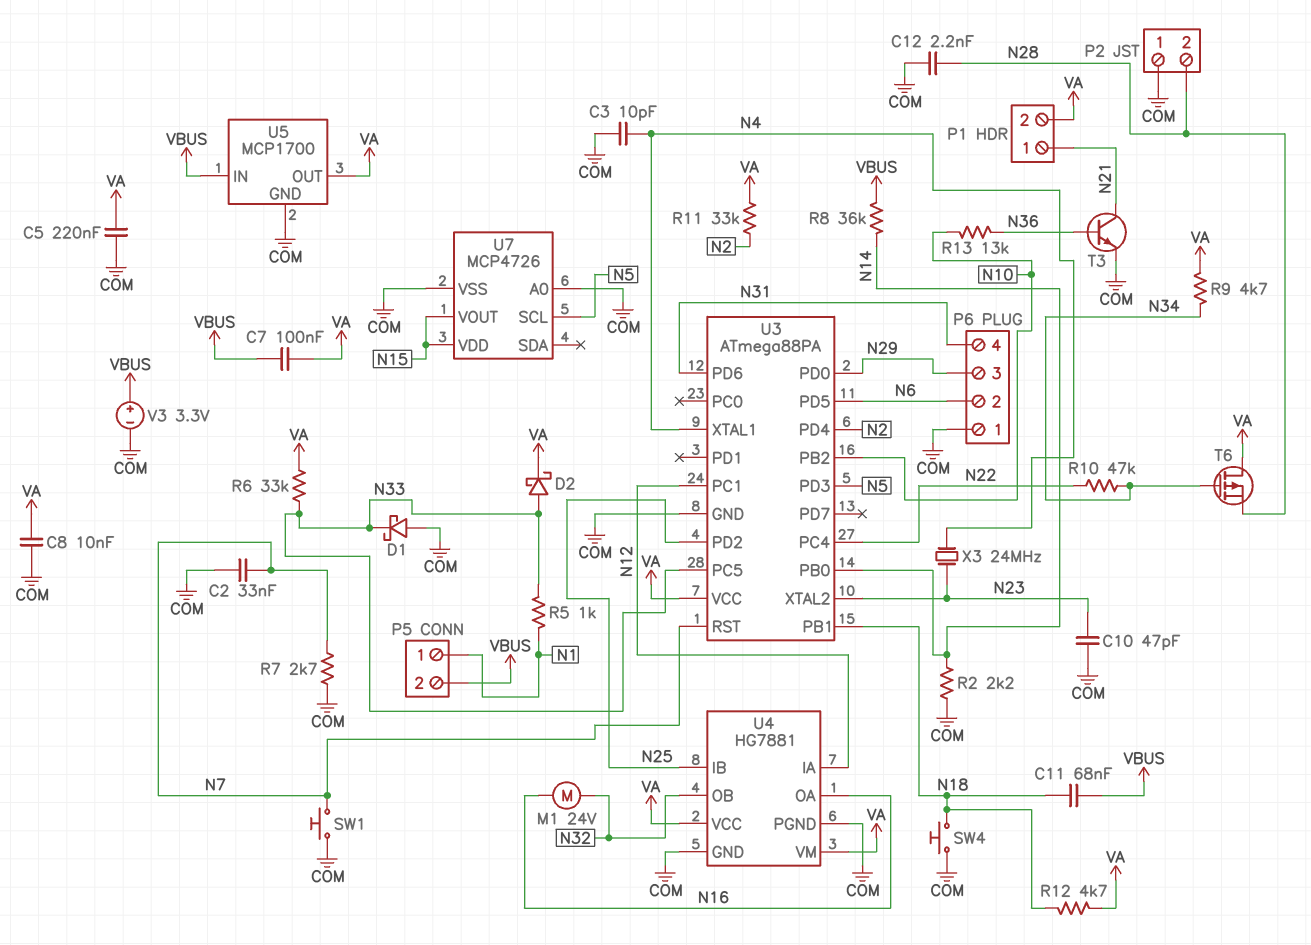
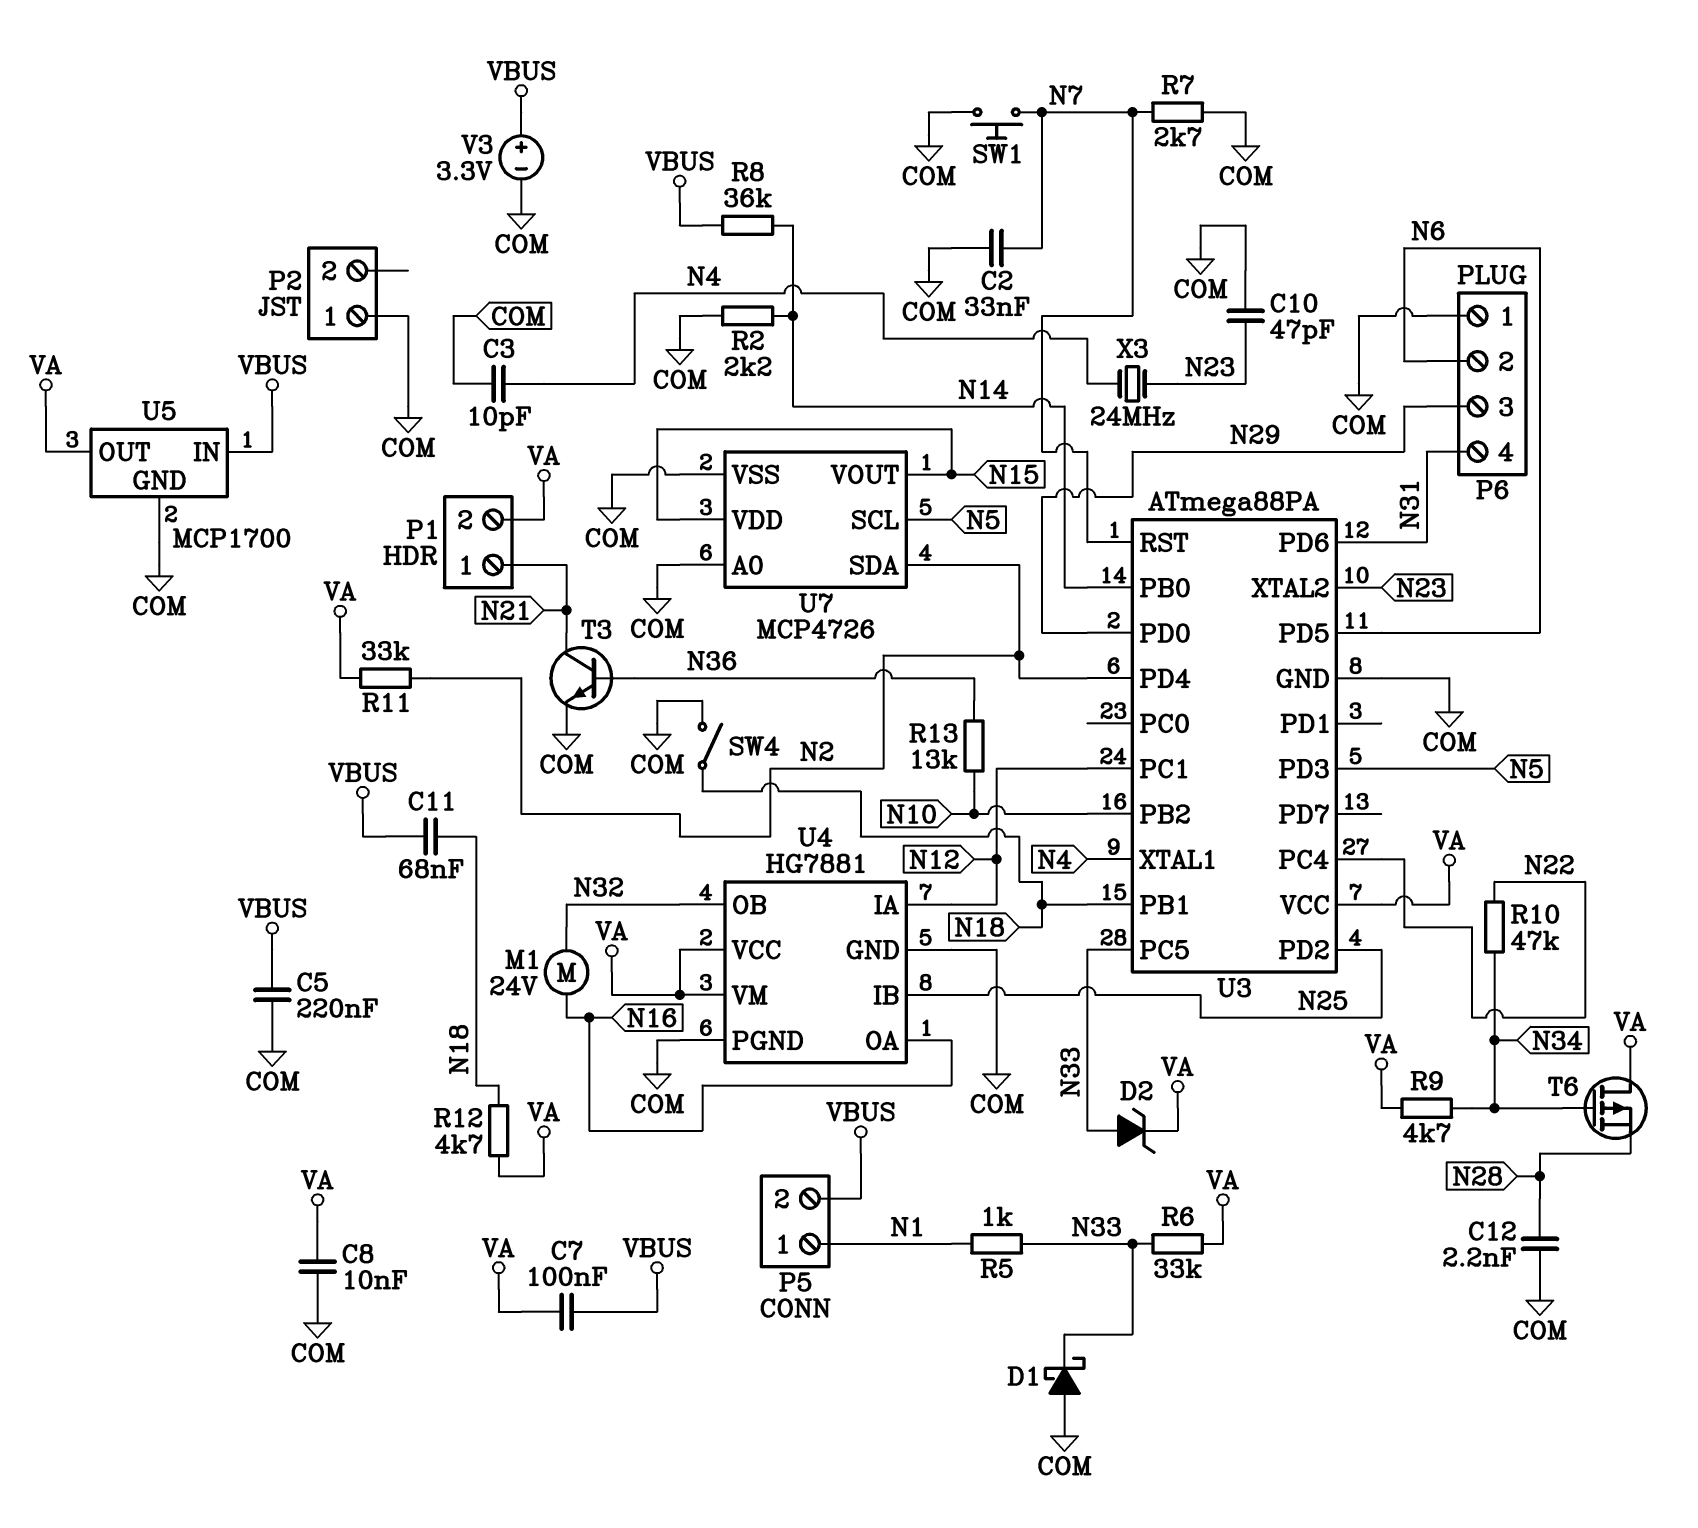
C5: 220nF (COM, VA) -> 220nF (COM, VBUS)
D2: schottky (A N33, K VA) -> zener (A N33, K VA)
P2 pin 2: N28 -> none
SW4: button (COM, N18) -> switch (COM, N18)
U7 pin SDA: none -> N2

